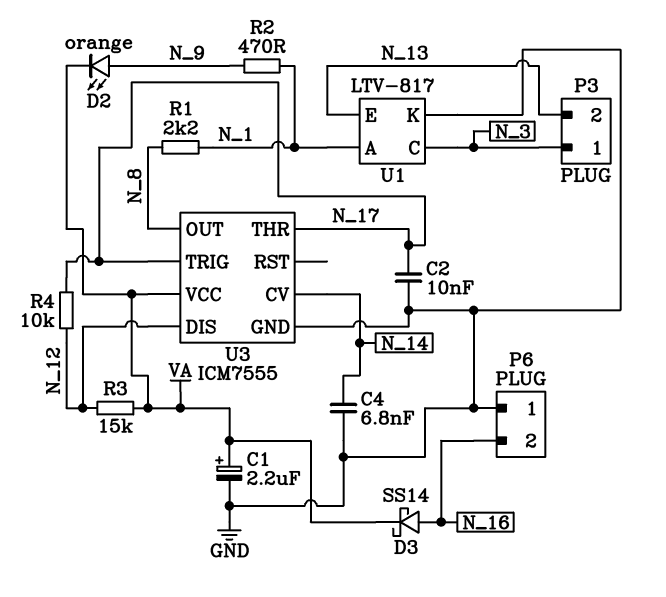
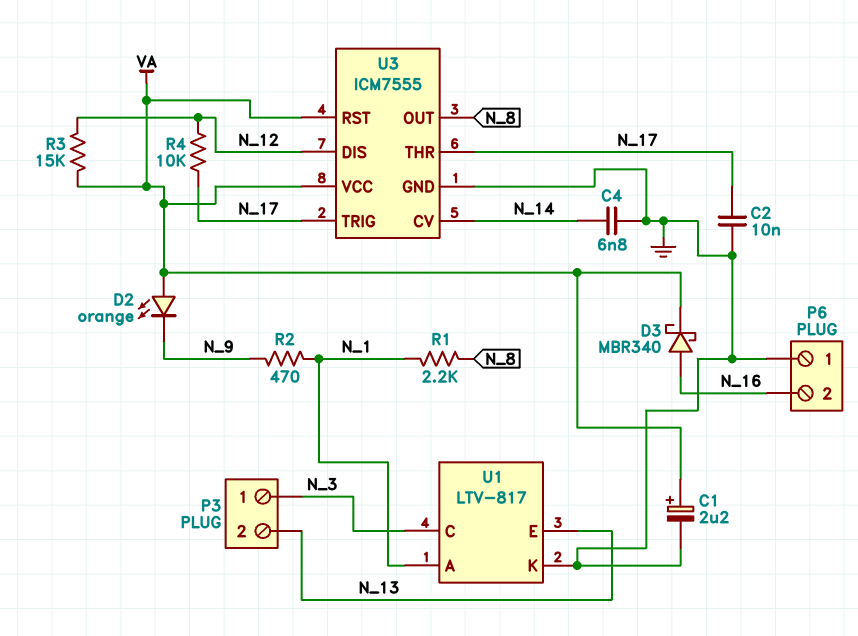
D2: LED orange (A N_9, K VA) -> LED orange (A VA, K N_9)
D3: schottky SS14 (A N_16, K VA) -> schottky MBR340 (A N_16, K VA)
U3 pin RST: none -> VA

